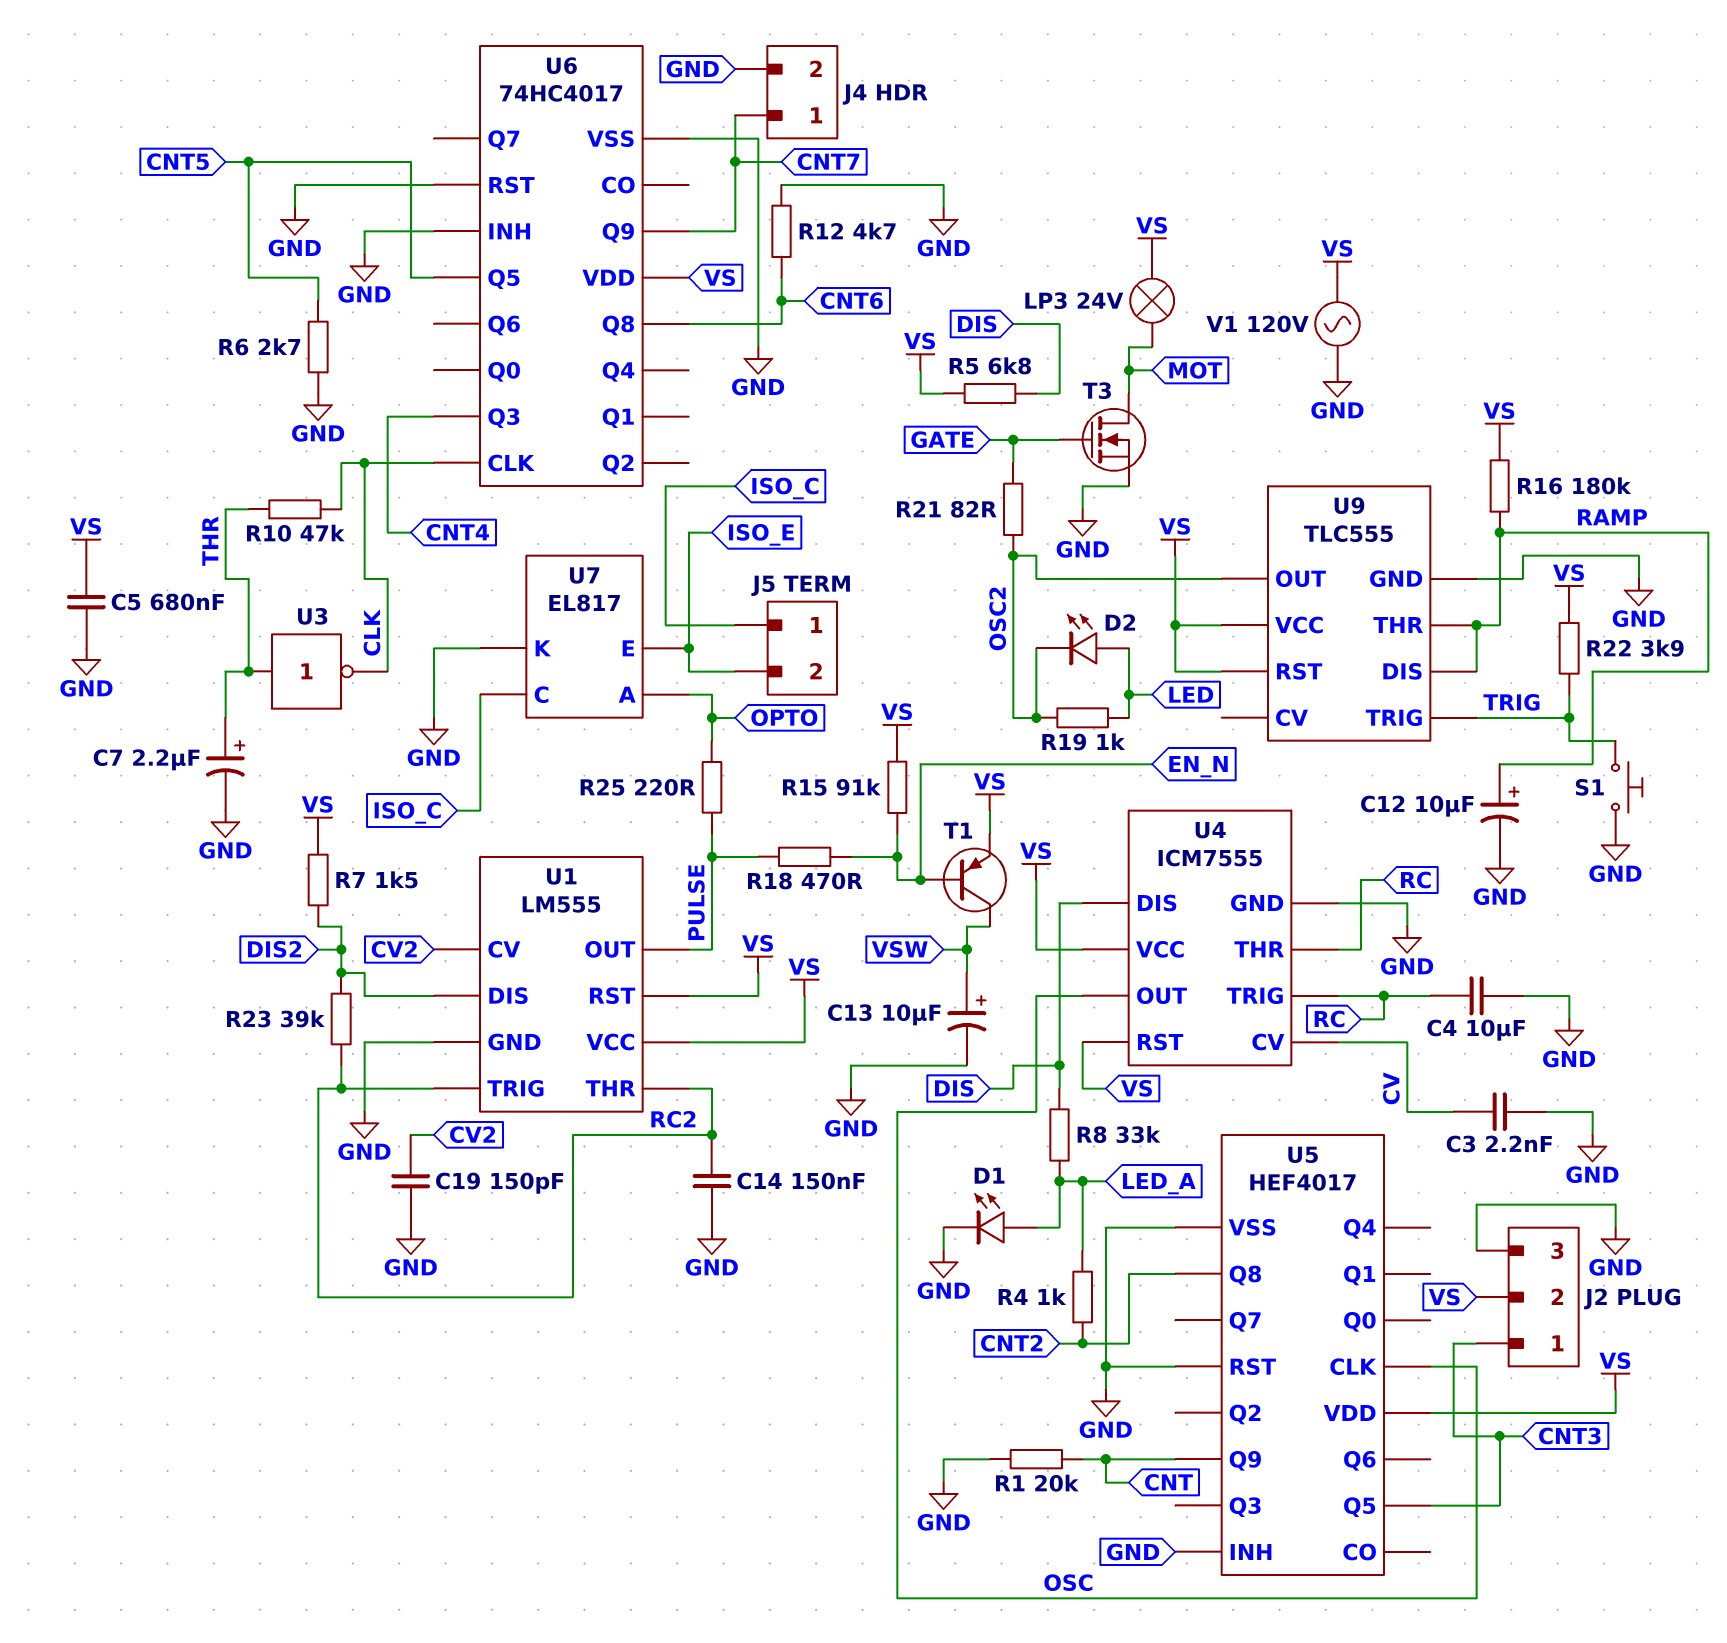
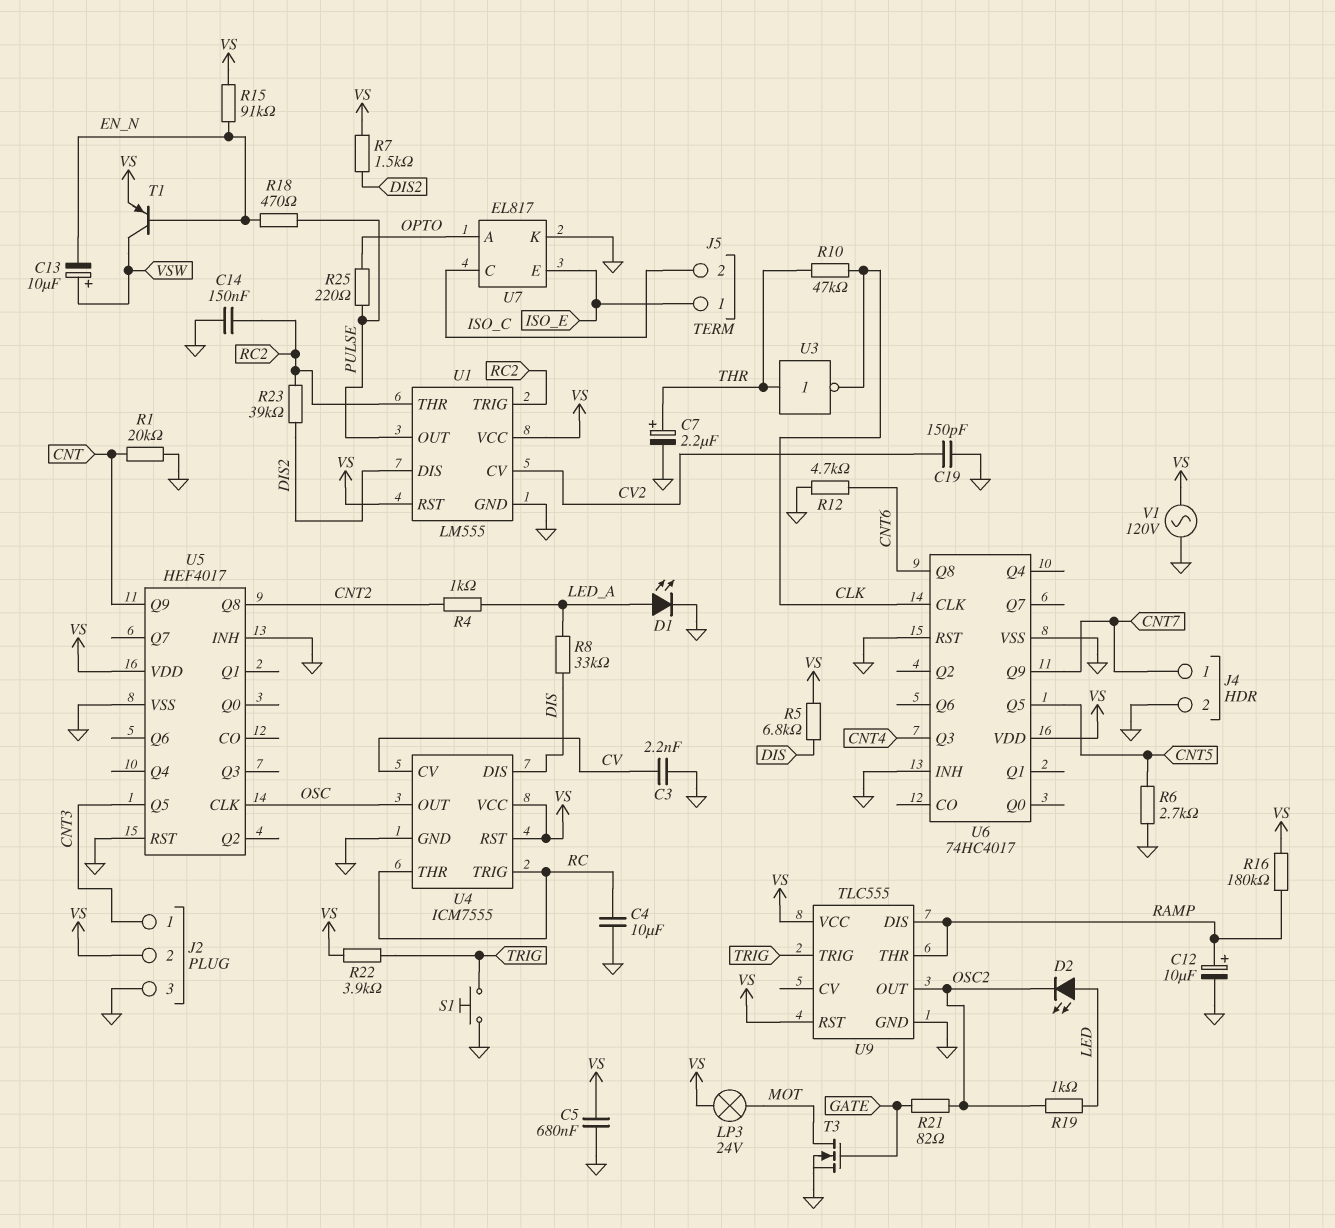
C13: 10uF (plus VSW, minus GND) -> 10uF (plus VSW, minus EN_N)
J5 pin 1: ISO_C -> ISO_E
J5 pin 2: ISO_E -> ISO_C

